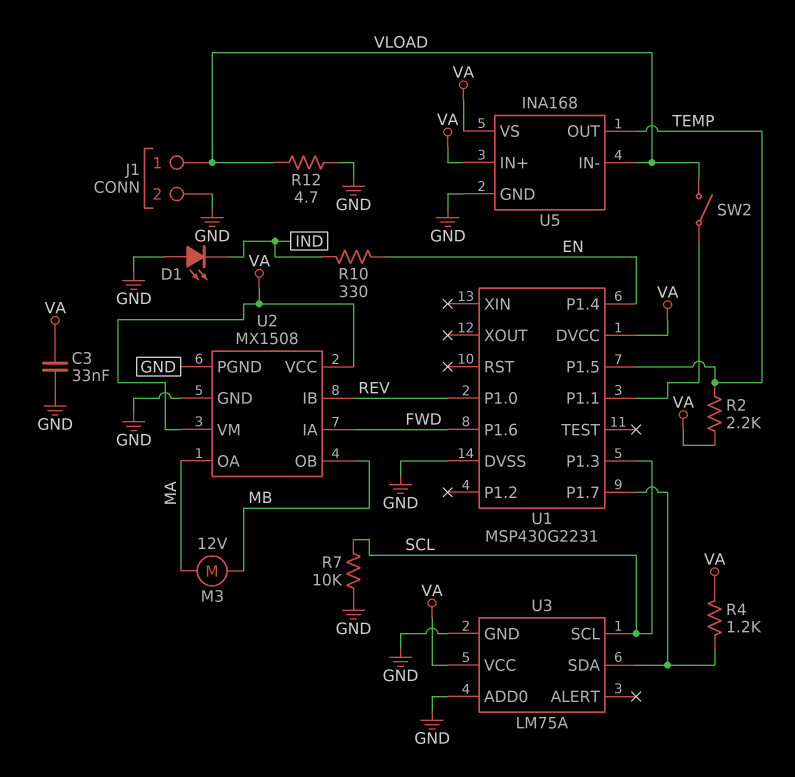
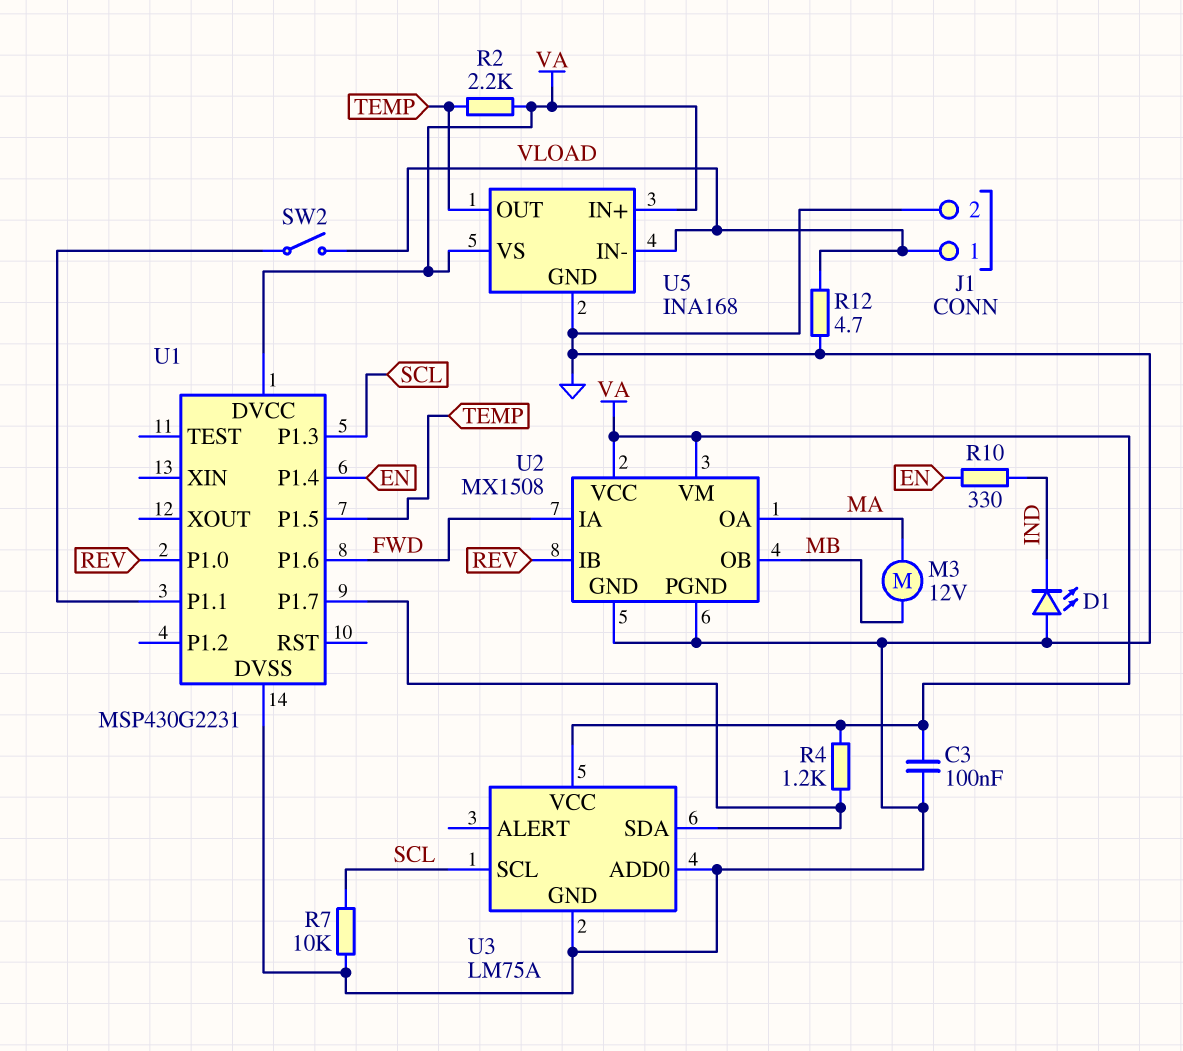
C3: 33nF (GND, VA) -> 100nF (GND, VA)

